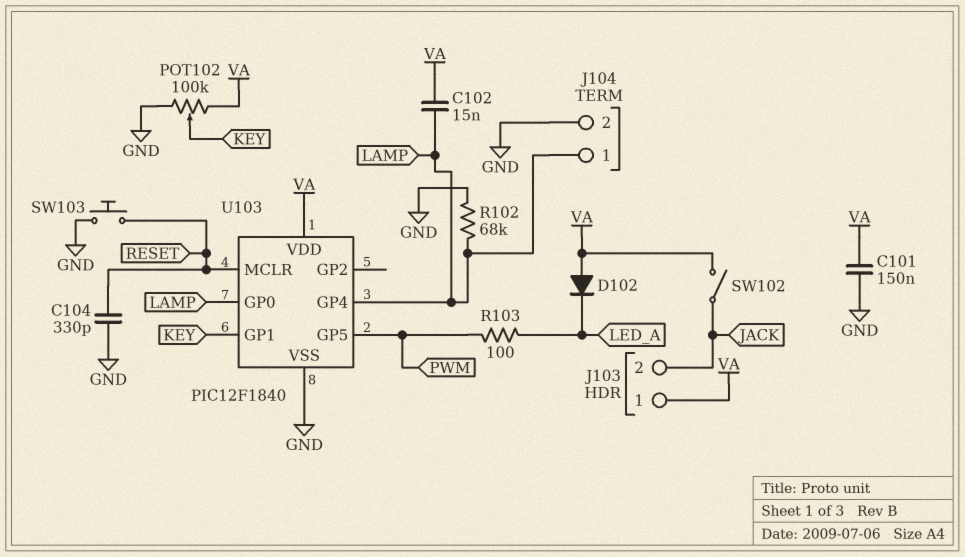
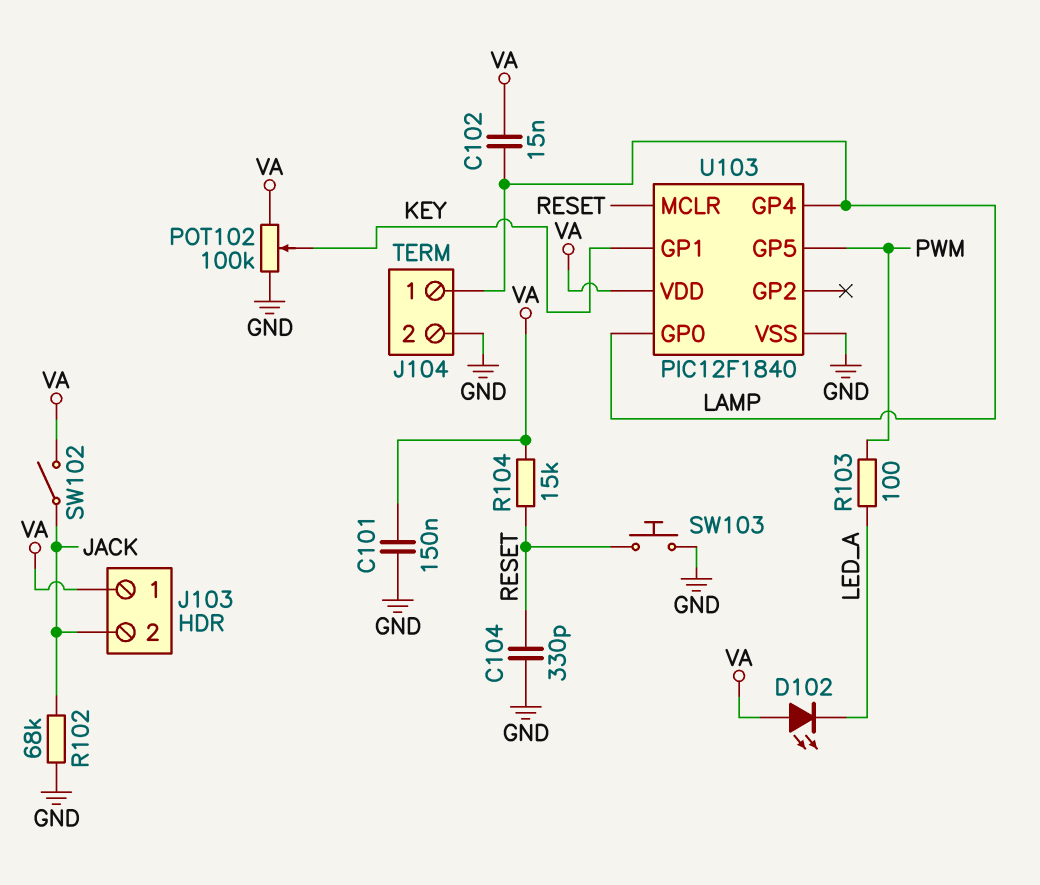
D102: diode (A VA, K LED_A) -> LED (A VA, K LED_A)
R102: 68k (GND, LAMP) -> 68k (GND, JACK)
R104: none -> 15k (RESET, VA)

